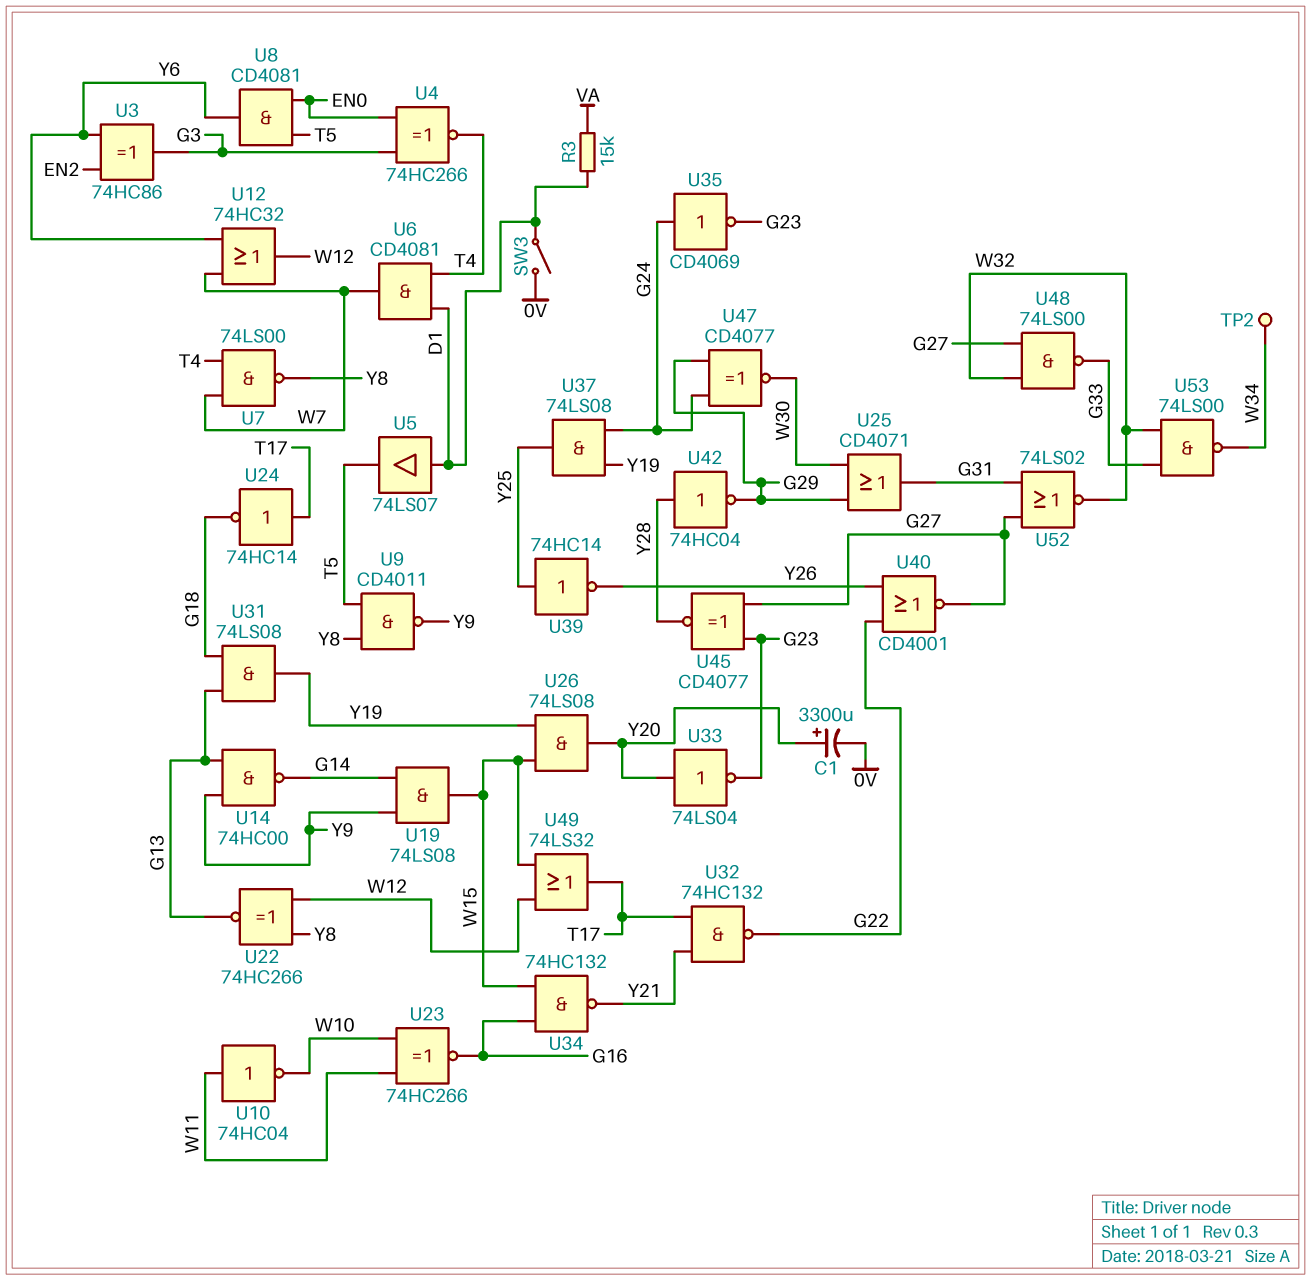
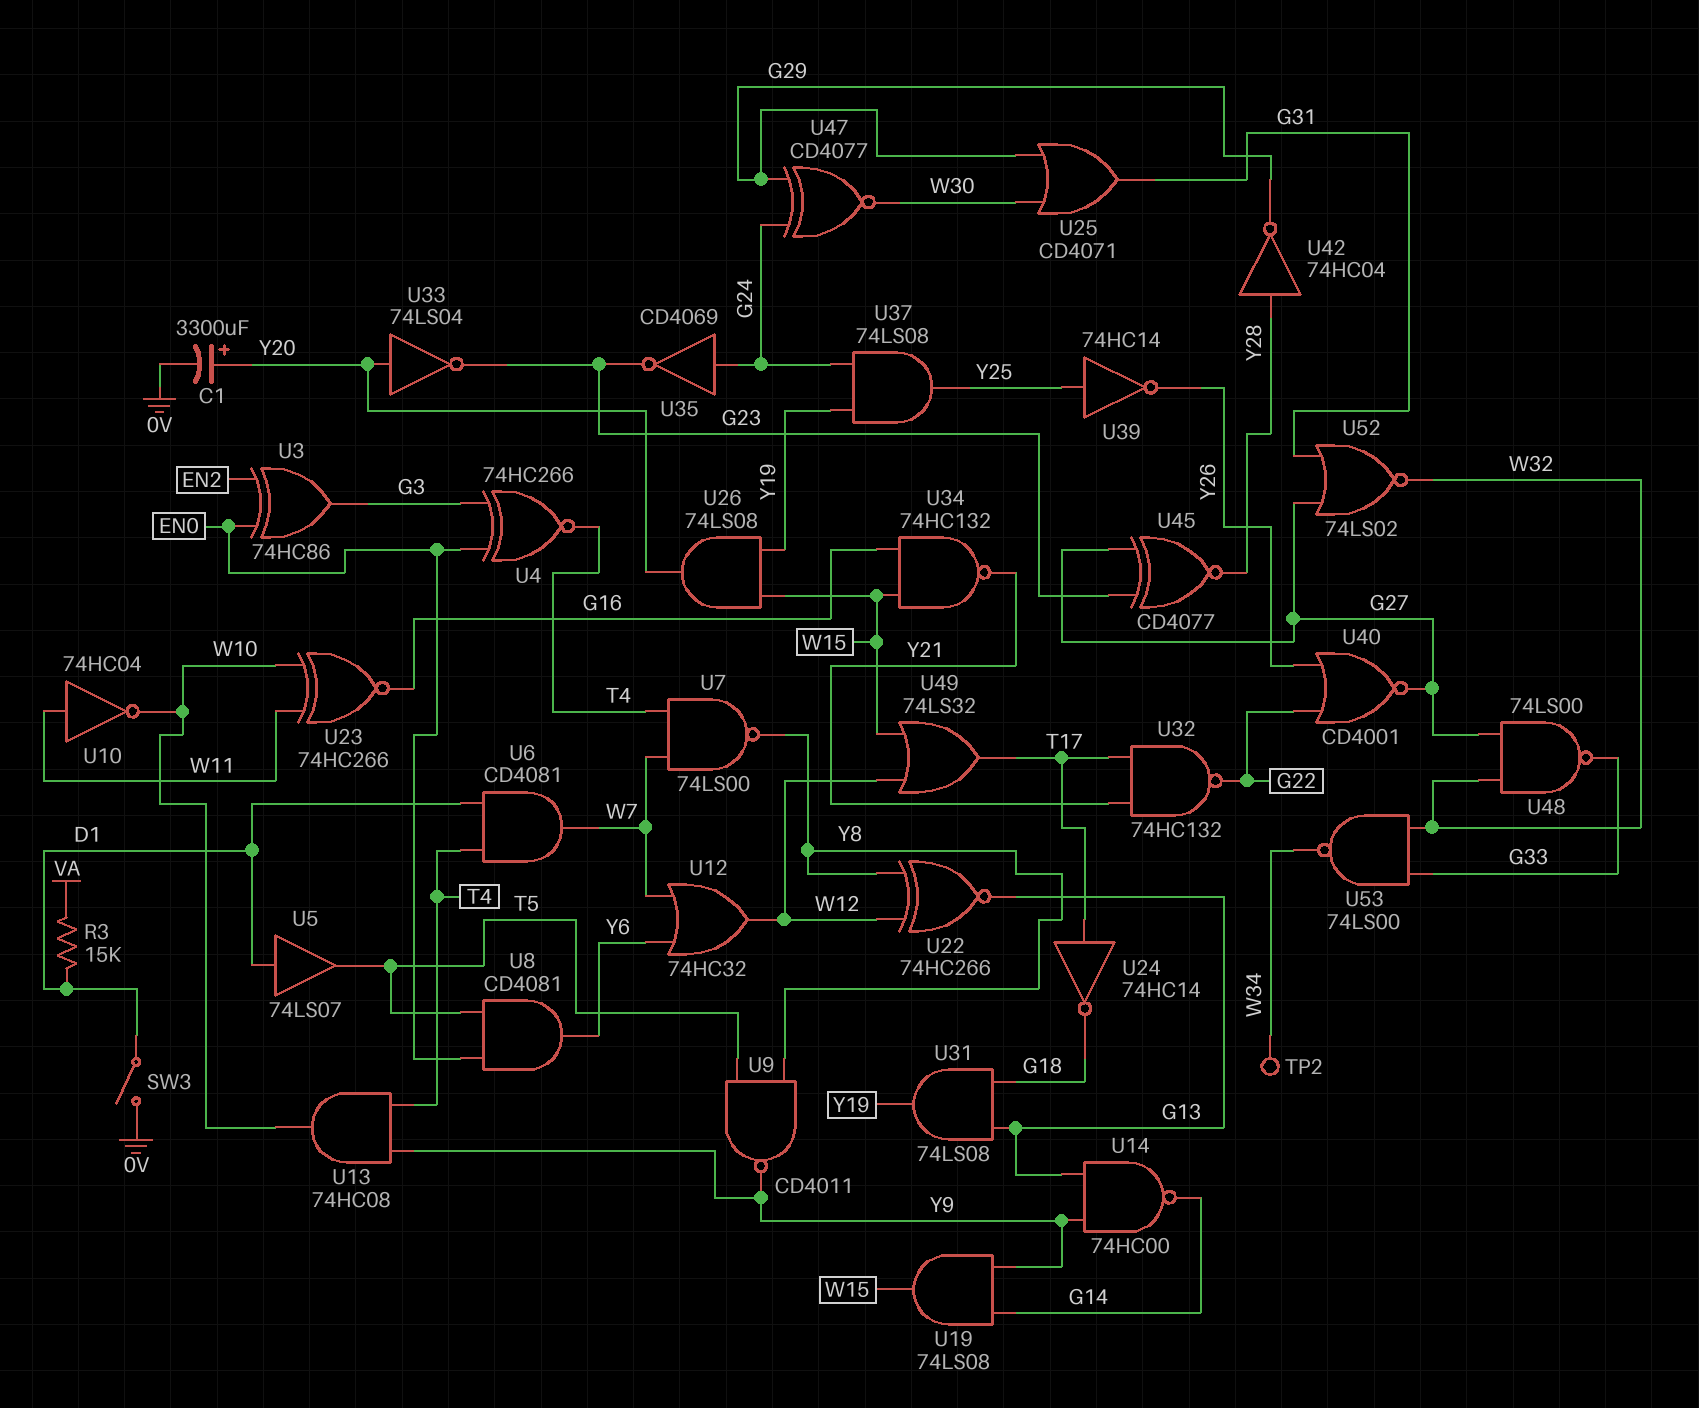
U3: XOR 74HC86 (in EN2, in Y6, out G3) -> XOR 74HC86 (in EN0, in EN2, out G3)
U13: none -> AND 74HC08 (in T4, in Y9, out W10)

